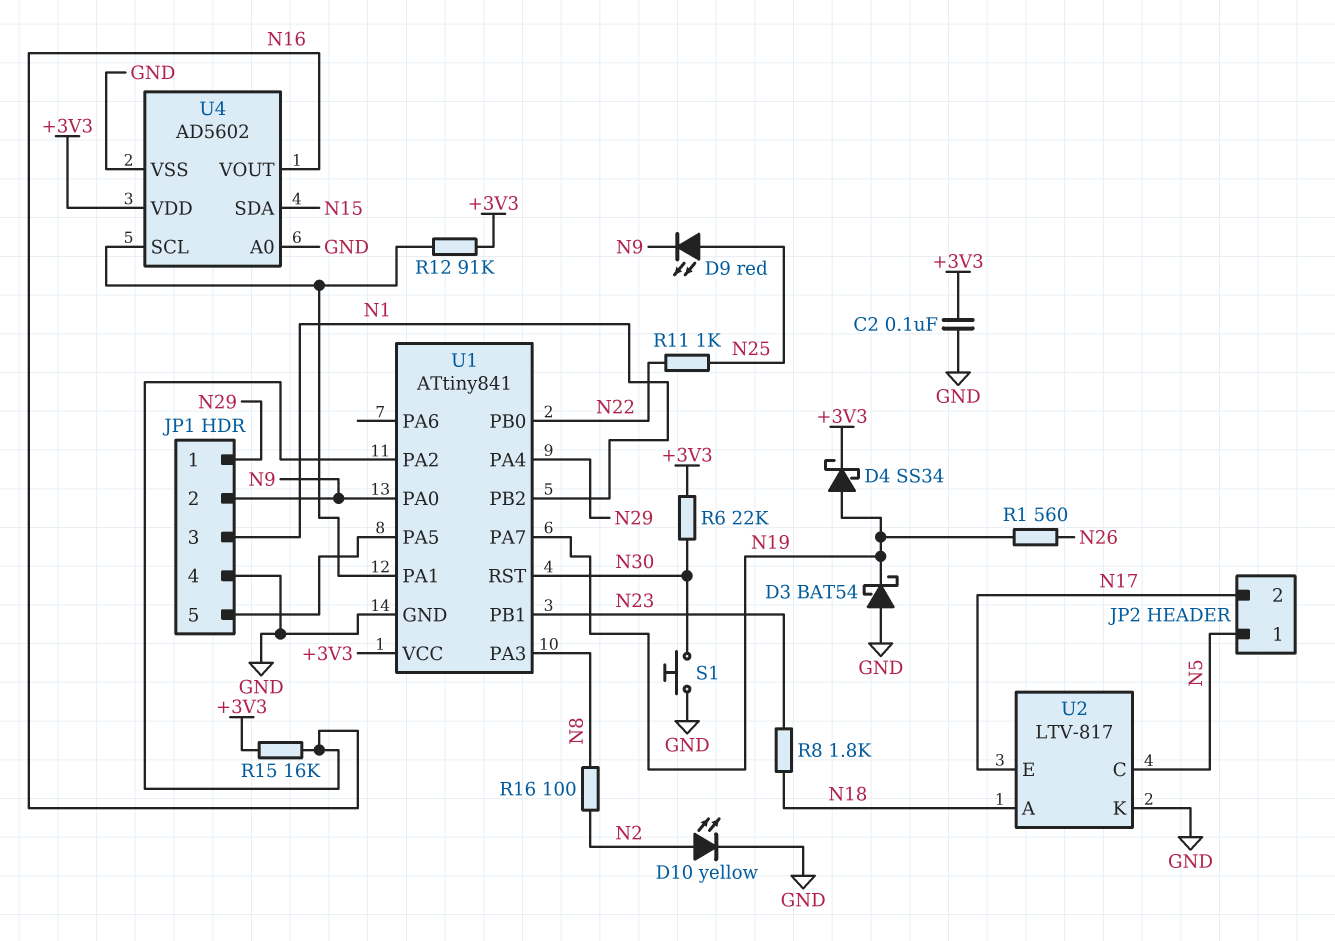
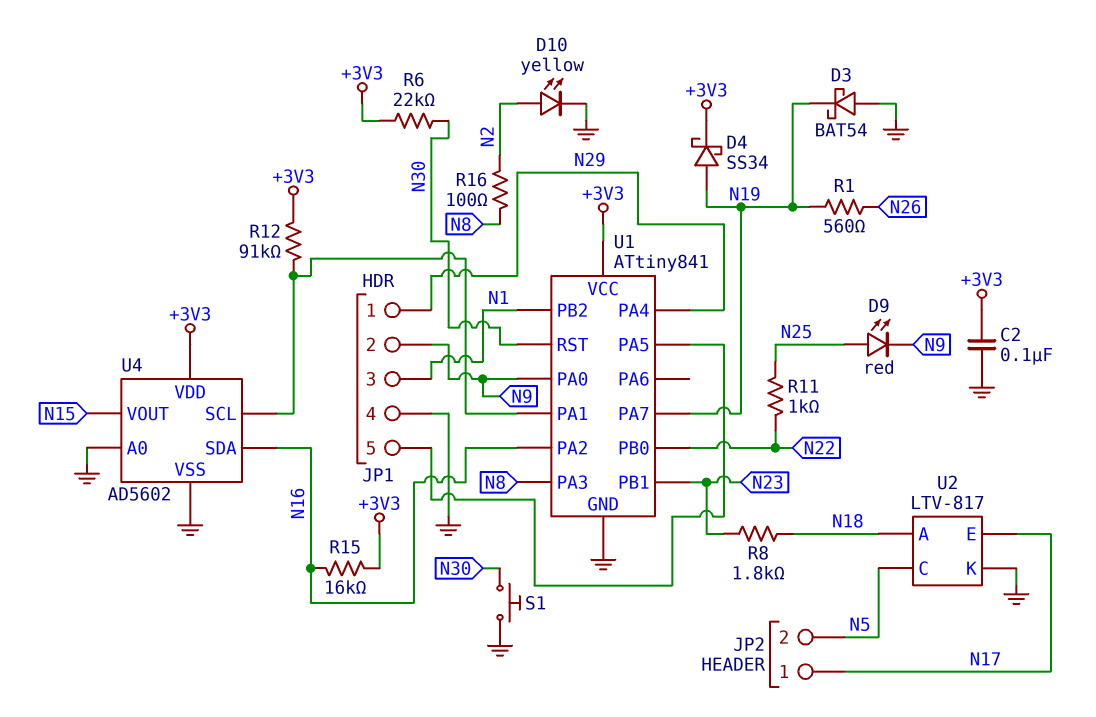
JP2 pin 1: N5 -> N17
JP2 pin 2: N17 -> N5
U4 pin SDA: N15 -> N16
U4 pin VOUT: N16 -> N15

